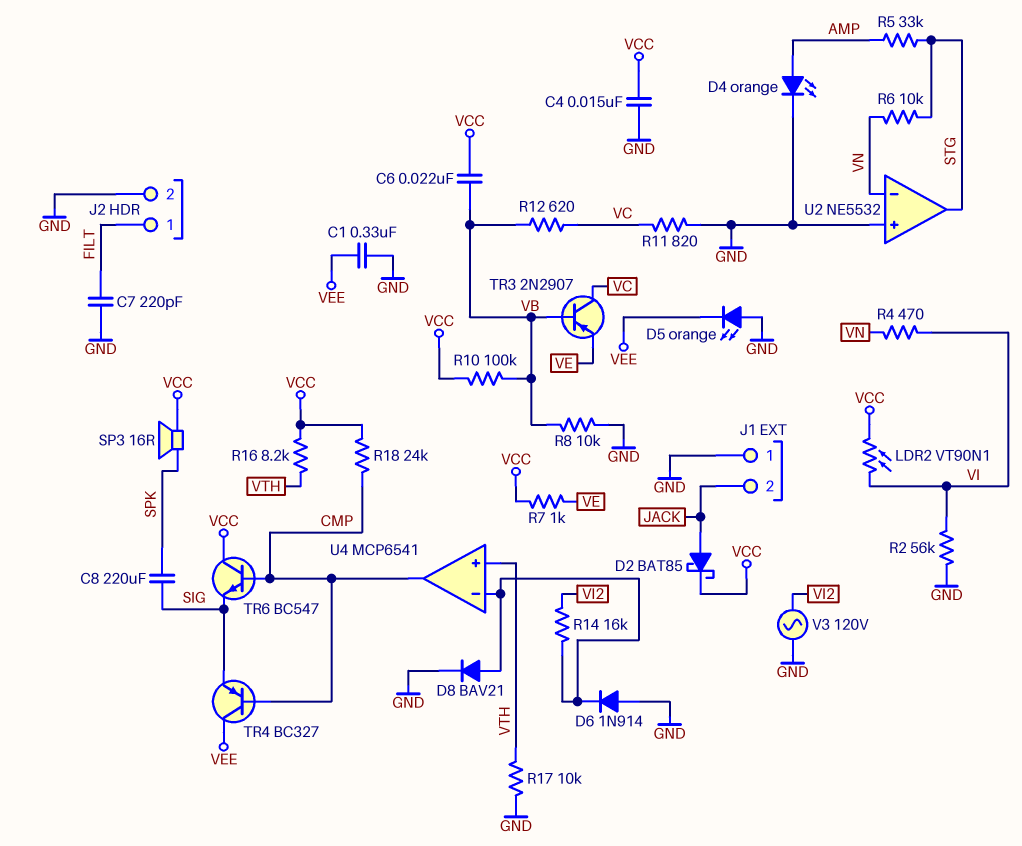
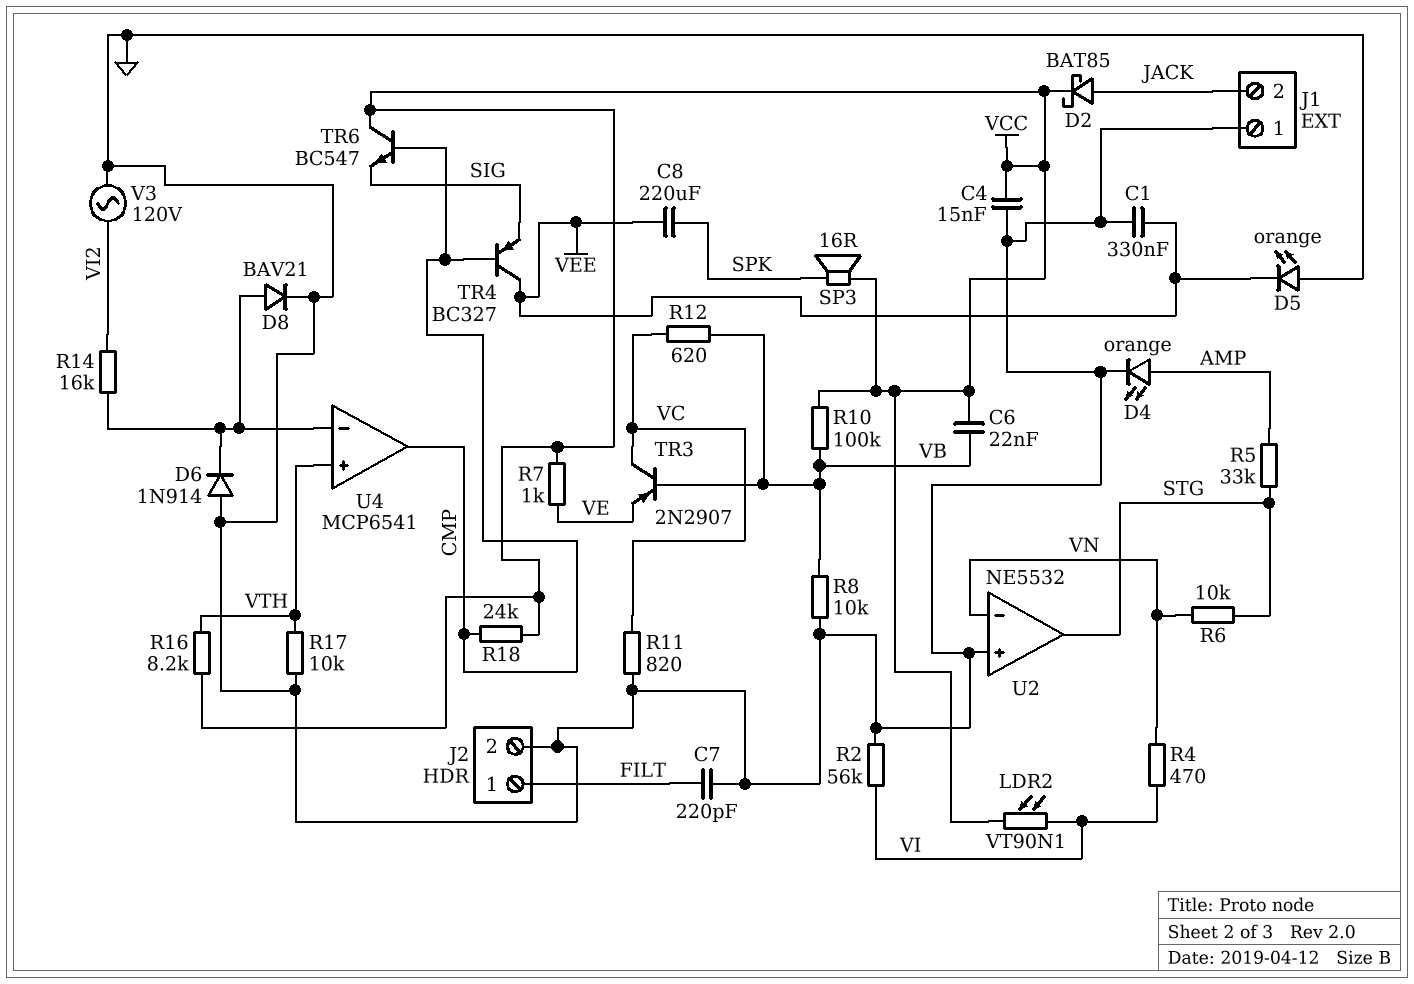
C8: 220uF (SIG, SPK) -> 220uF (SPK, VEE)

